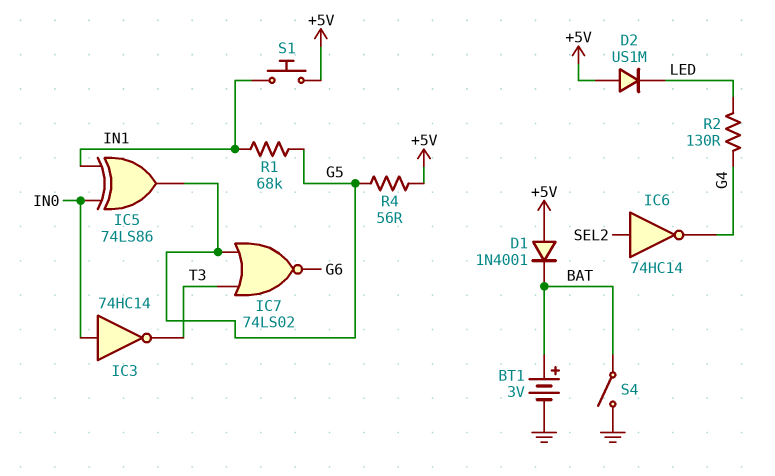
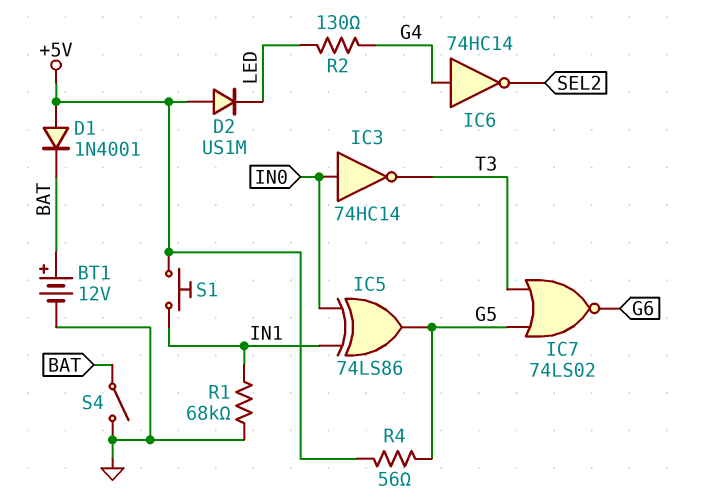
BT1: 3V (plus BAT, minus GND) -> 12V (plus BAT, minus GND)
IC6: NOT 74HC14 (in SEL2, out G4) -> NOT 74HC14 (in G4, out SEL2)
R1: 68k (G5, IN1) -> 68k (GND, IN1)

